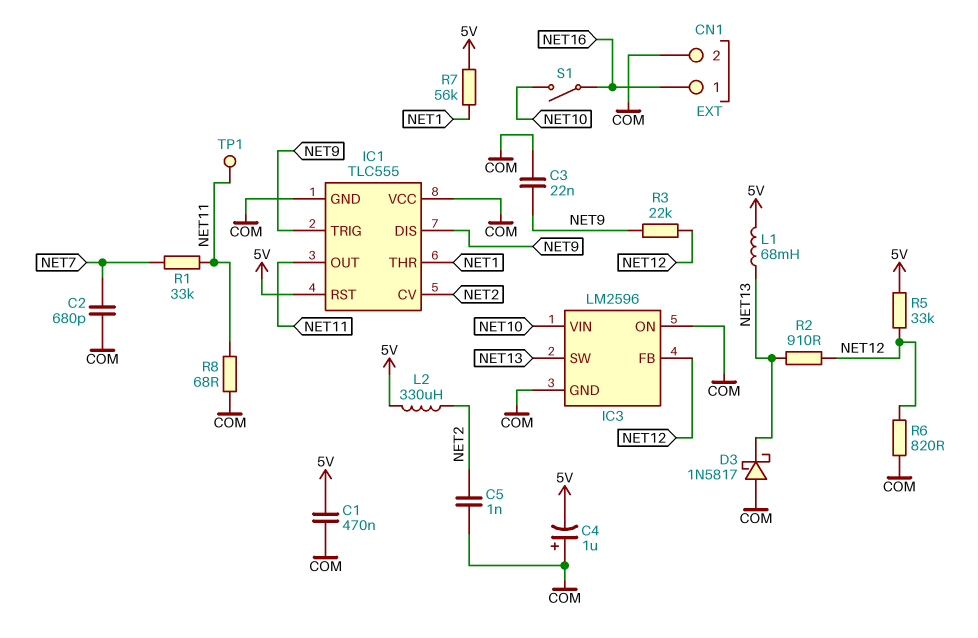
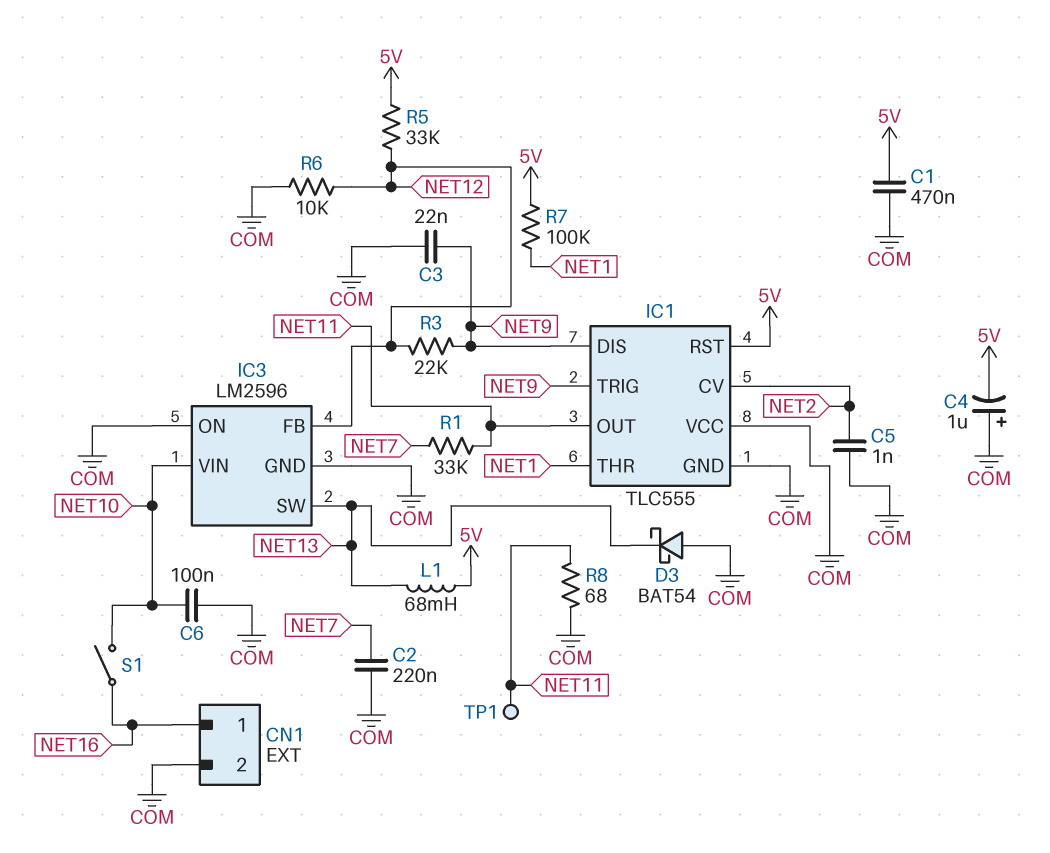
C2: 680pF (COM, NET7) -> 220nF (COM, NET7)
C6: none -> 100nF (COM, NET10)
D3: schottky 1N5817 (A COM, K NET13) -> schottky BAT54 (A COM, K NET13)
L2: 330uH (5V, NET2) -> none
R2: 910 (NET12, NET13) -> none
R6: 820 (COM, NET12) -> 10k (COM, NET12)
R7: 56k (5V, NET1) -> 100k (5V, NET1)

